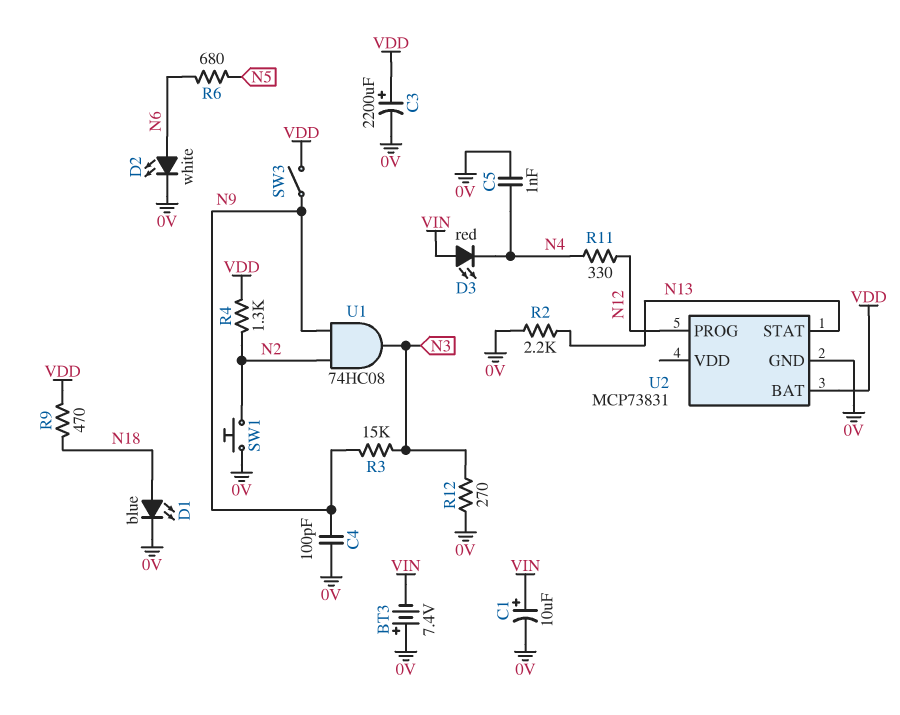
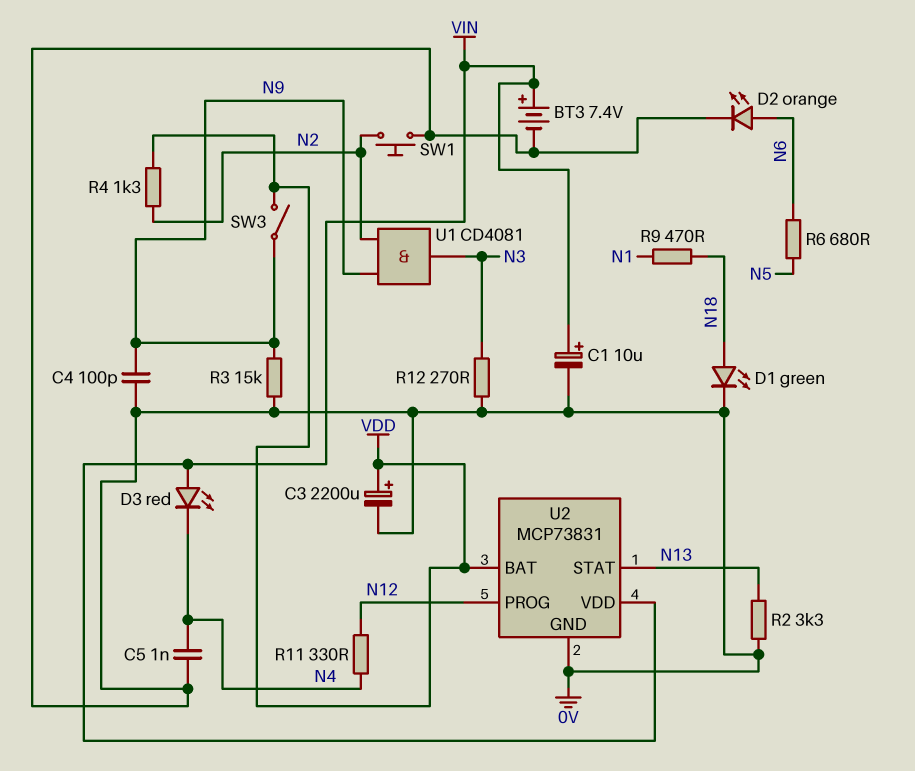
BT3: 7.4V (plus 0V, minus VIN) -> 7.4V (plus VIN, minus 0V)
D1: LED blue (A N18, K 0V) -> LED green (A N18, K 0V)
D2: LED white (A N6, K 0V) -> LED orange (A N6, K 0V)
R2: 2.2k (0V, N13) -> 3.3k (0V, N13)
R3: 15k (N3, N9) -> 15k (0V, N9)
R9: 470 (N18, VDD) -> 470 (N1, N18)
U1: AND 74HC08 (in N2, in N9, out N3) -> AND CD4081 (in N2, in N9, out N3)
U2 pin VDD: none -> VIN

